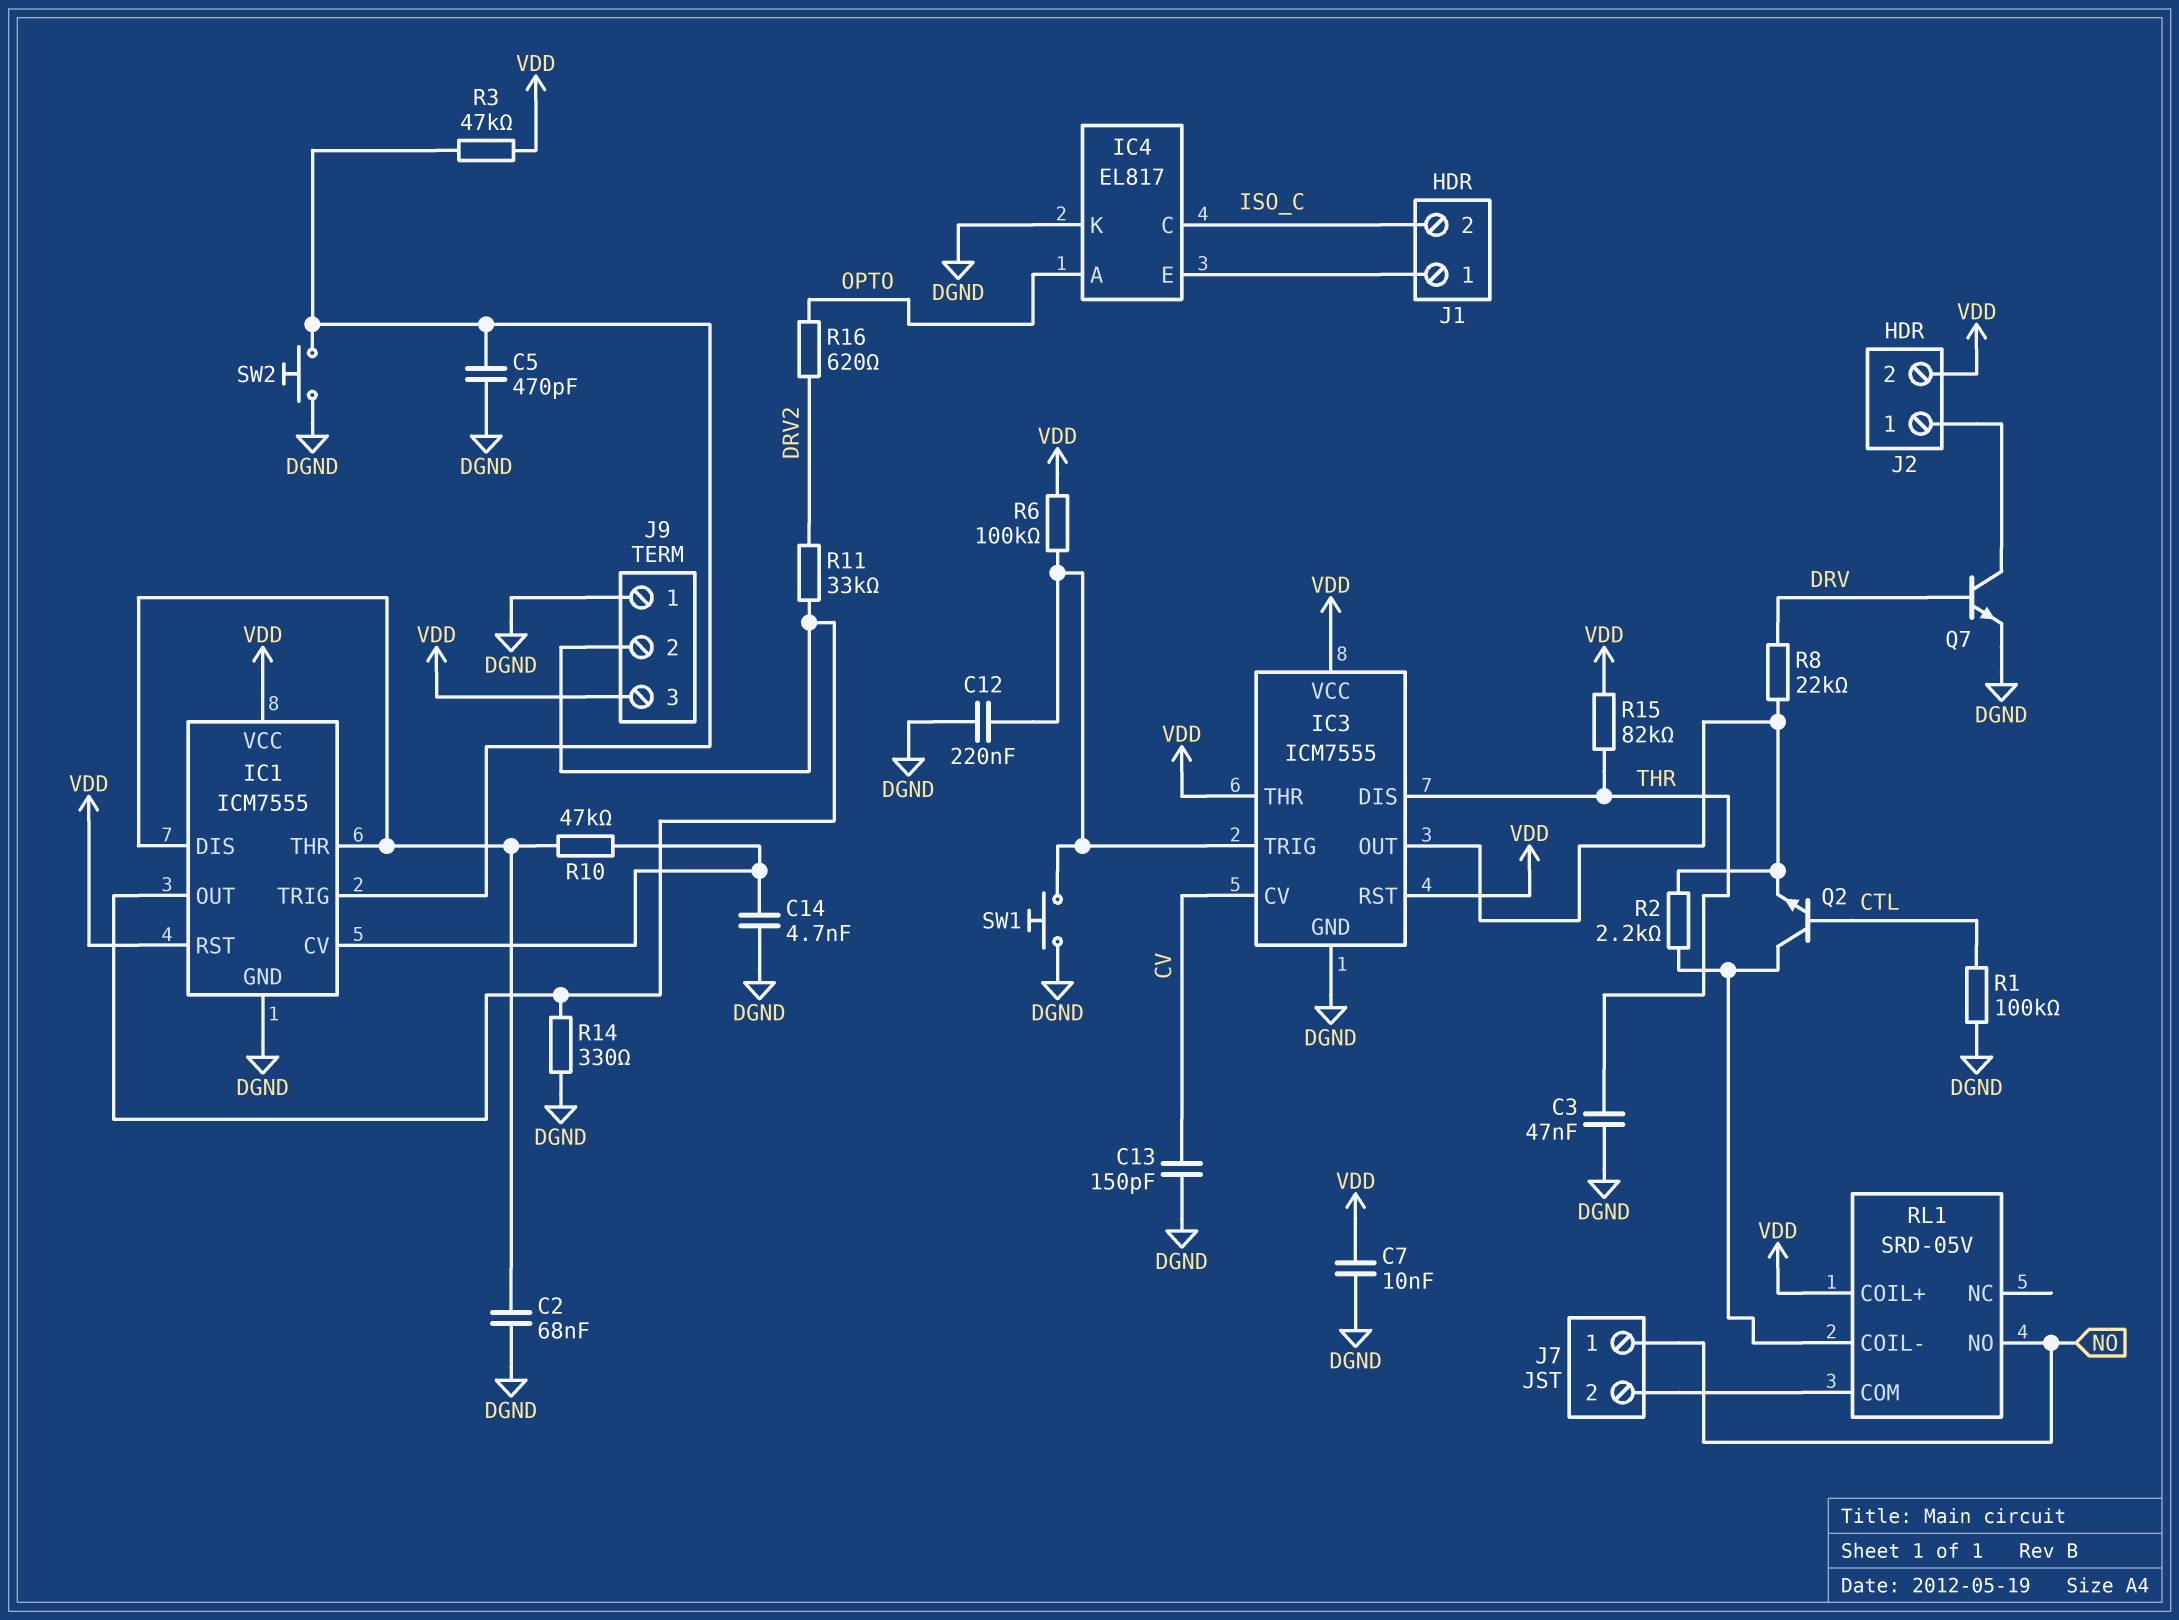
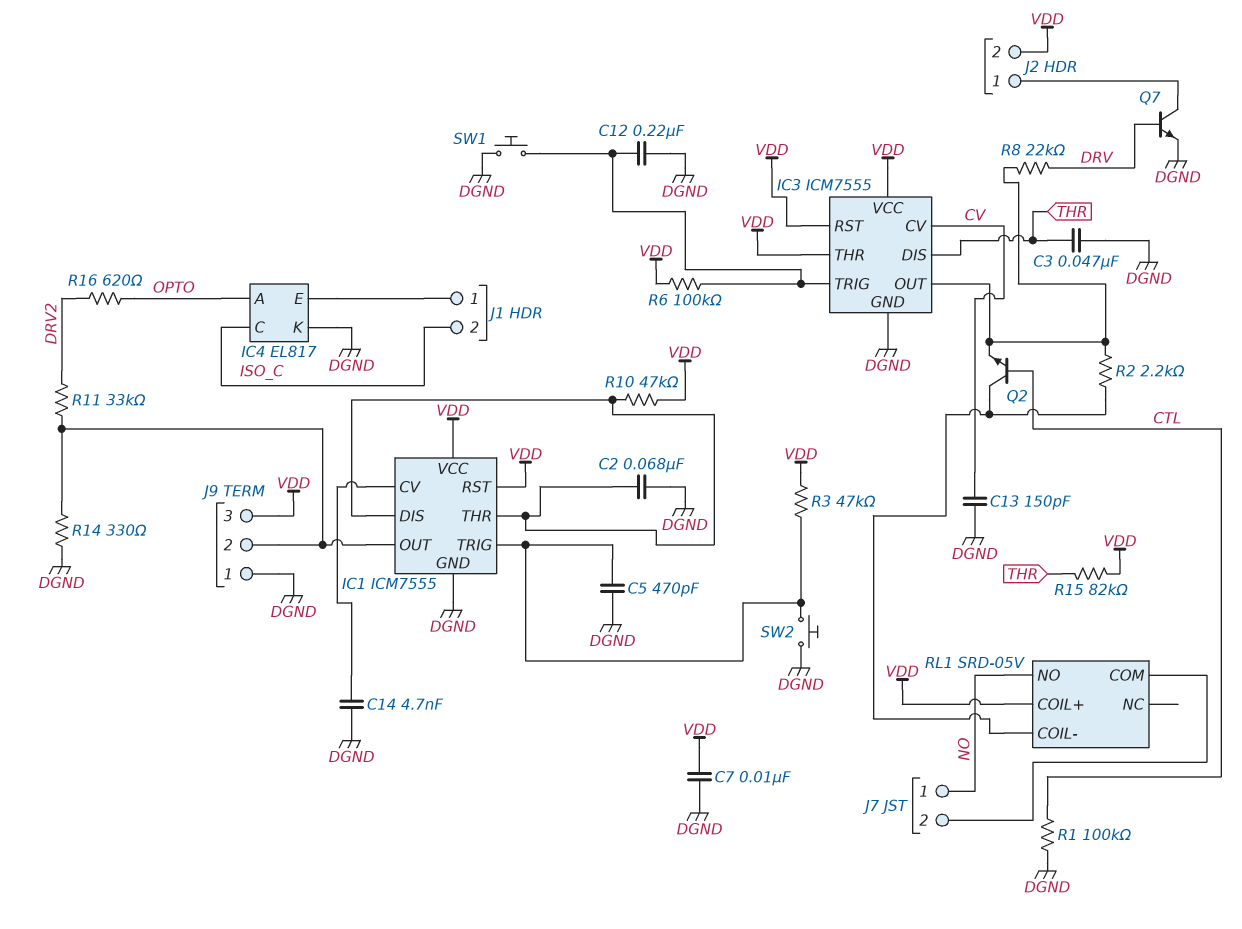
R10: 47k (IC1/CV, IC1/DIS) -> 47k (IC1/DIS, VDD)

